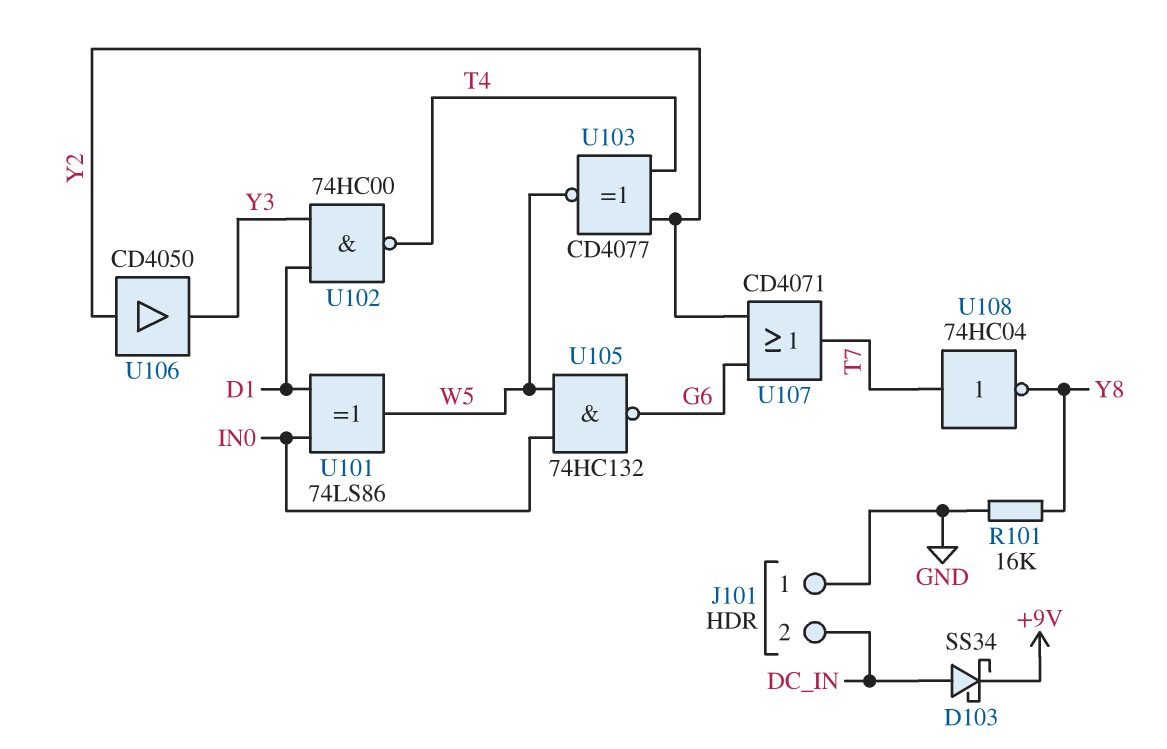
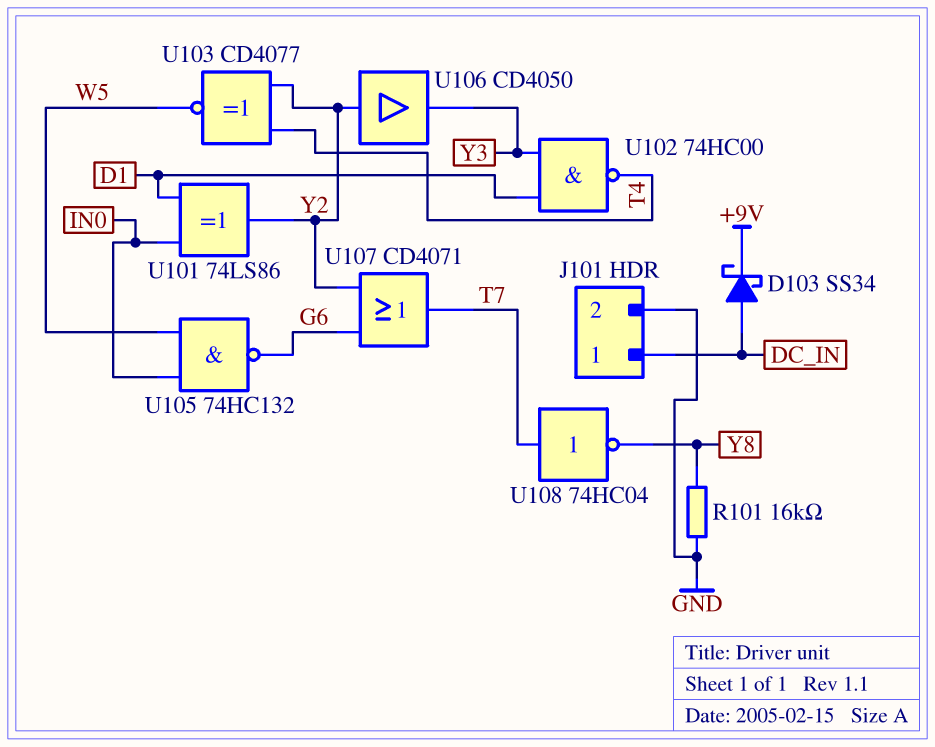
J101 pin 1: GND -> DC_IN
J101 pin 2: DC_IN -> GND
U101: XOR 74LS86 (in D1, in IN0, out W5) -> XOR 74LS86 (in D1, in IN0, out Y2)

